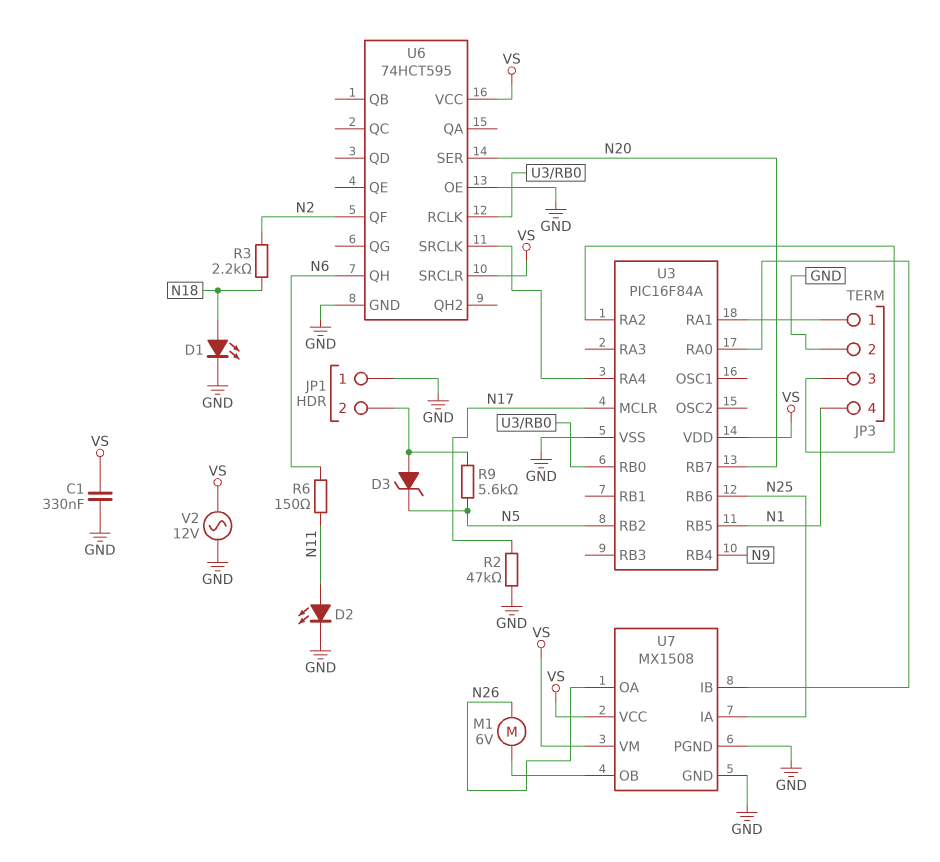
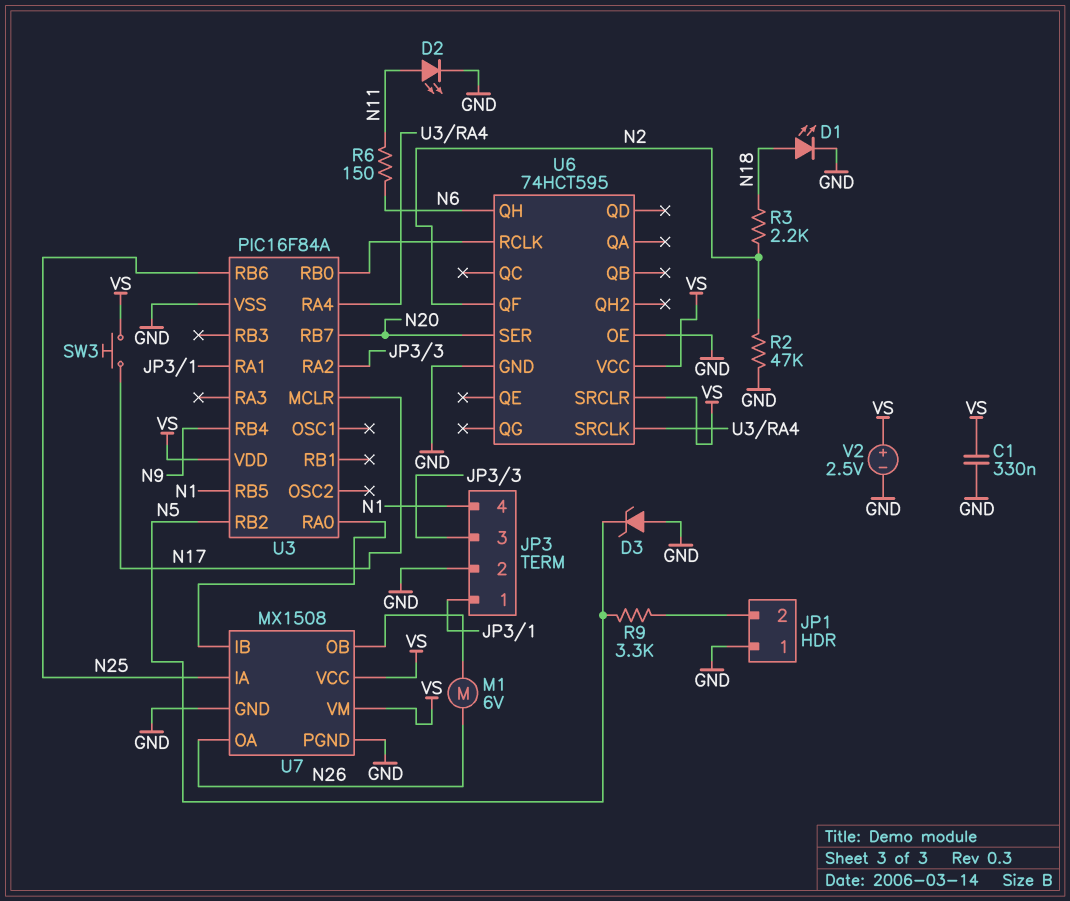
D3: zener (A JP1/2, K N5) -> zener (A GND, K N5)
R2: 47k (GND, N17) -> 47k (GND, N2)
R9: 5.6k (JP1/2, N5) -> 3.3k (JP1/2, N5)
SW3: none -> button (N17, VS)
V2: AC 12V (GND, VS) -> 2.5V (plus VS, minus GND)

